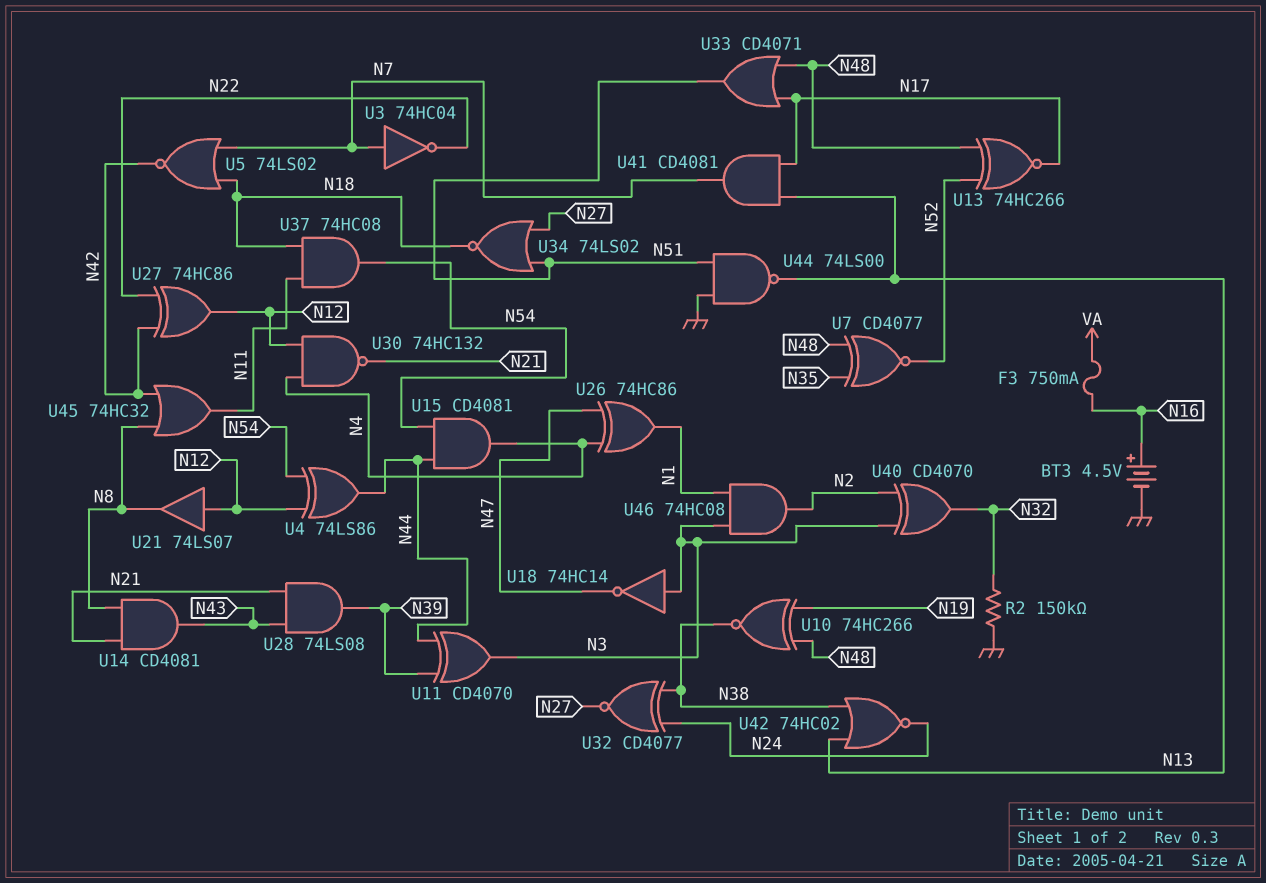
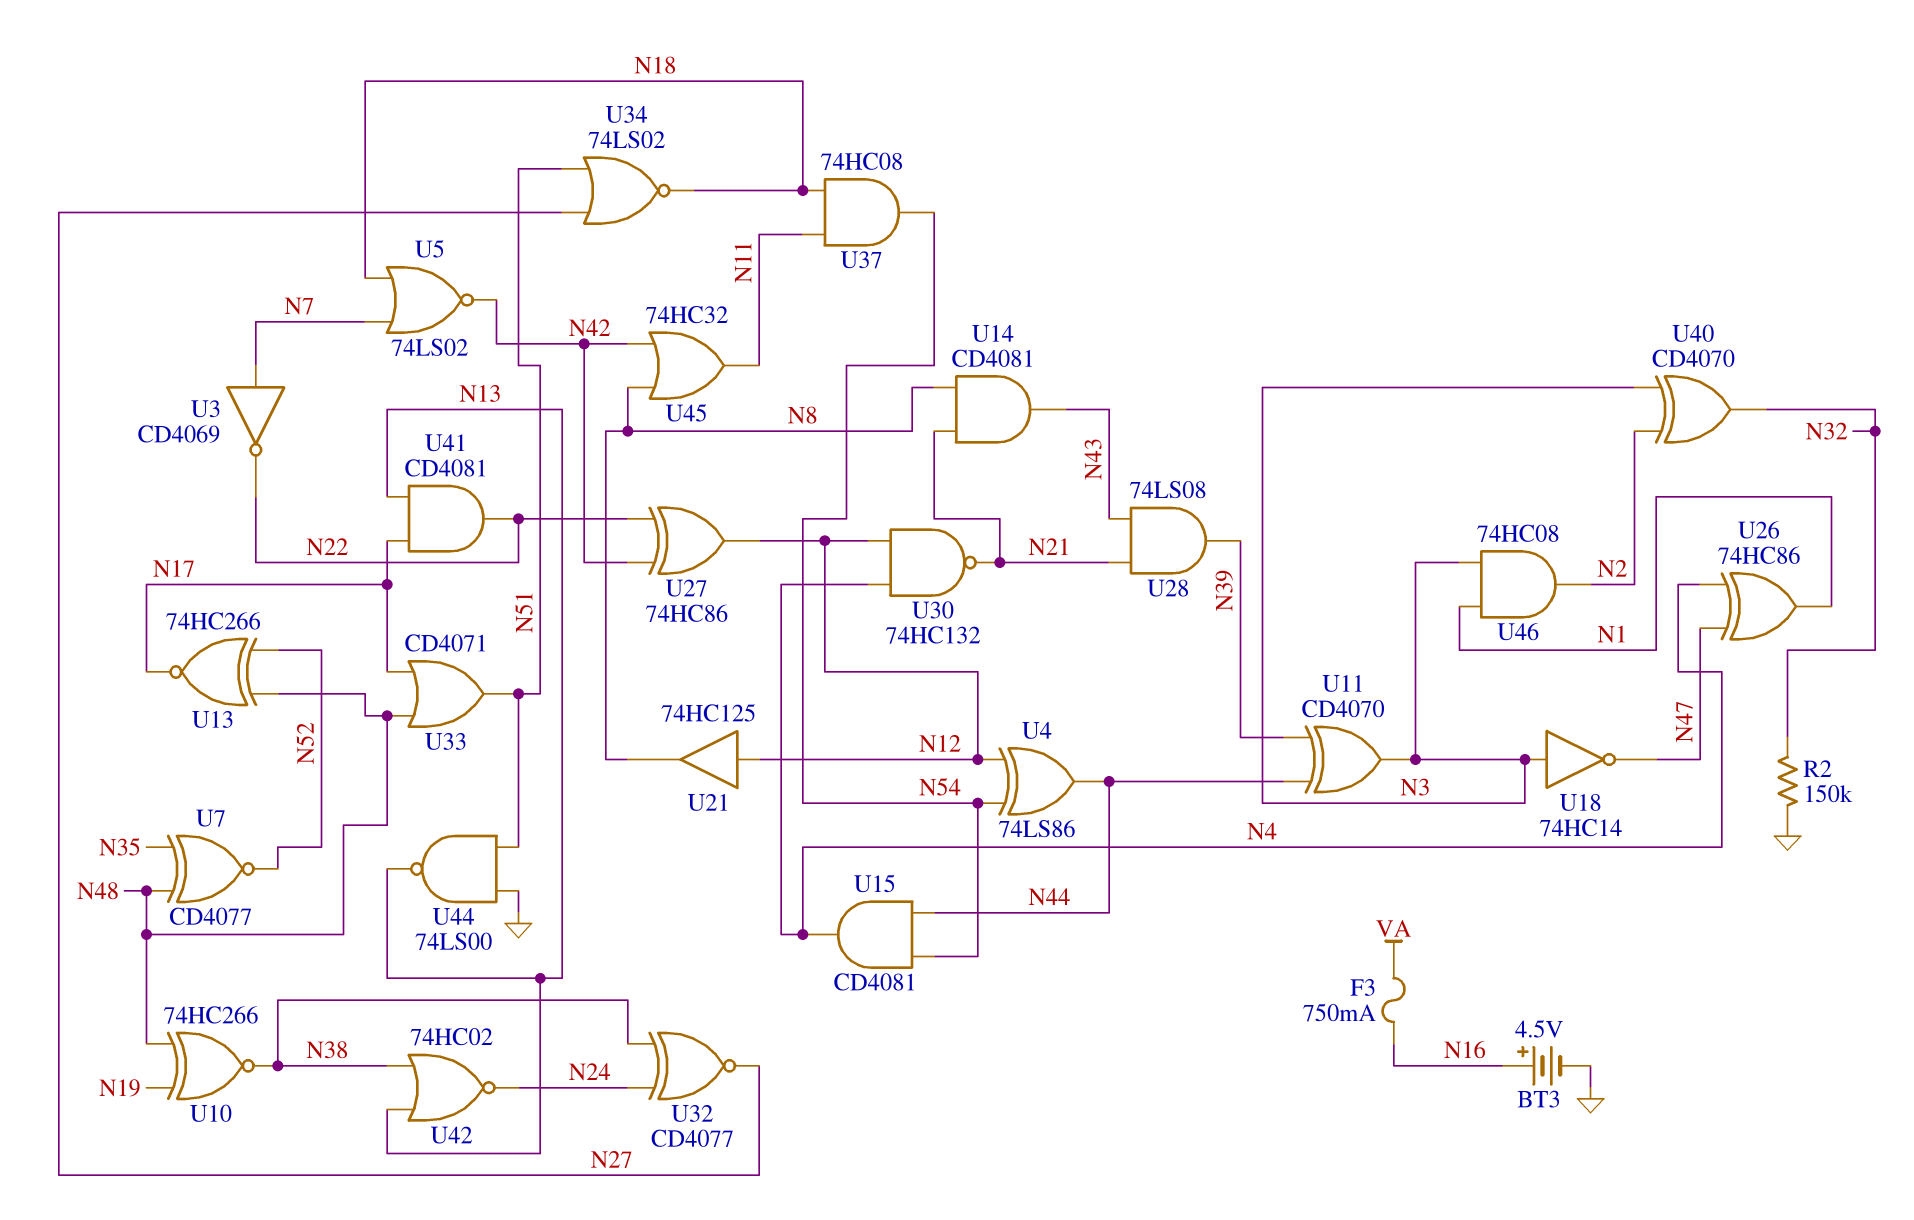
U3: NOT 74HC04 (in N7, out N22) -> NOT CD4069 (in N7, out N22)
U21: buffer 74LS07 (in N12, out N8) -> buffer 74HC125 (in N12, out N8)
U41: AND CD4081 (in N13, in N17, out N7) -> AND CD4081 (in N13, in N17, out N22)

